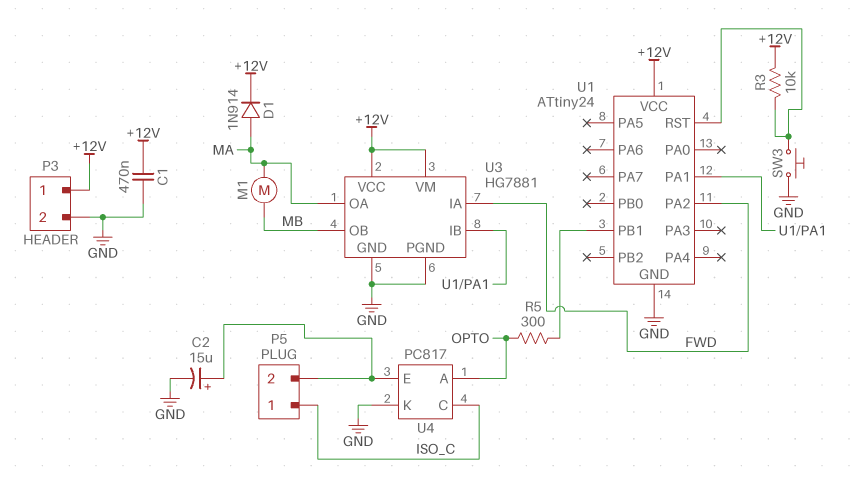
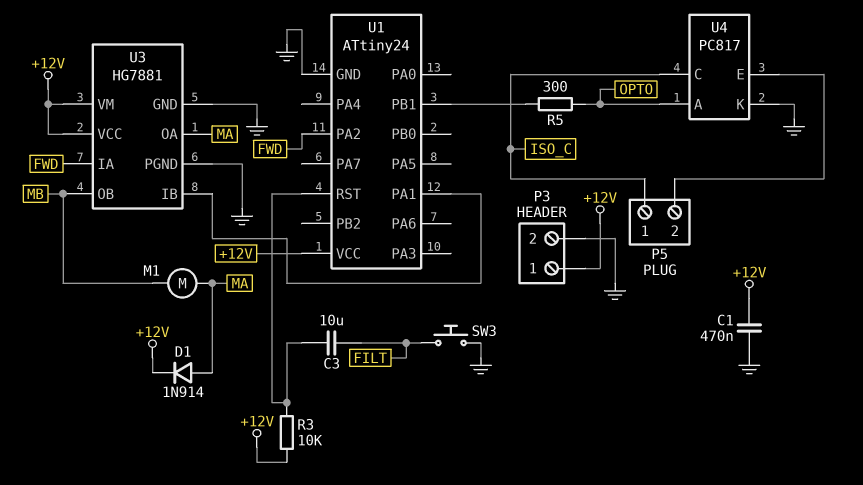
C2: 15uF (plus P5/2, minus GND) -> none
C3: none -> 10uF (FILT, U1/RST)
SW3: button (GND, U1/RST) -> button (FILT, GND)

